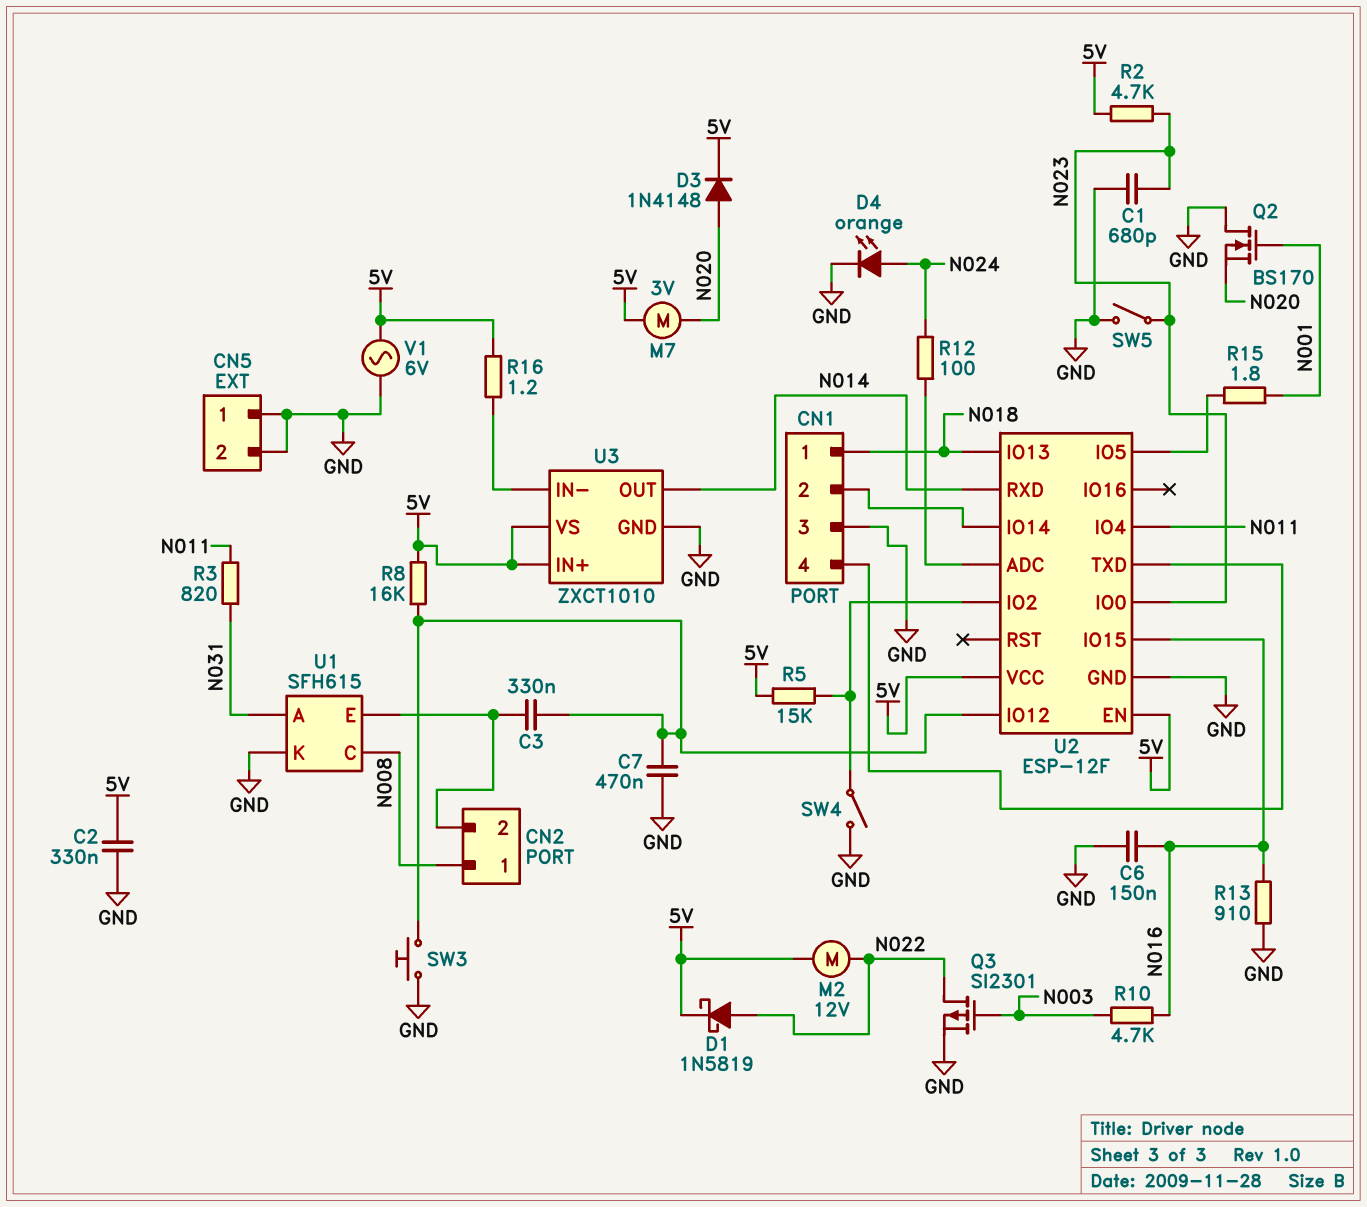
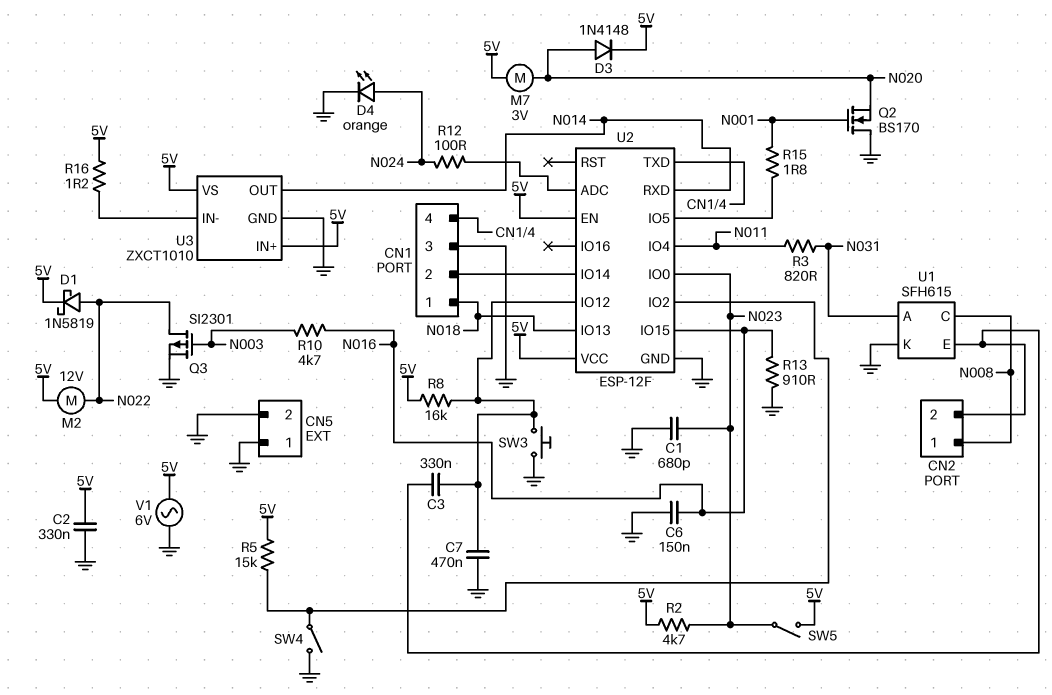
SW5: switch (GND, N023) -> switch (5V, N023)

